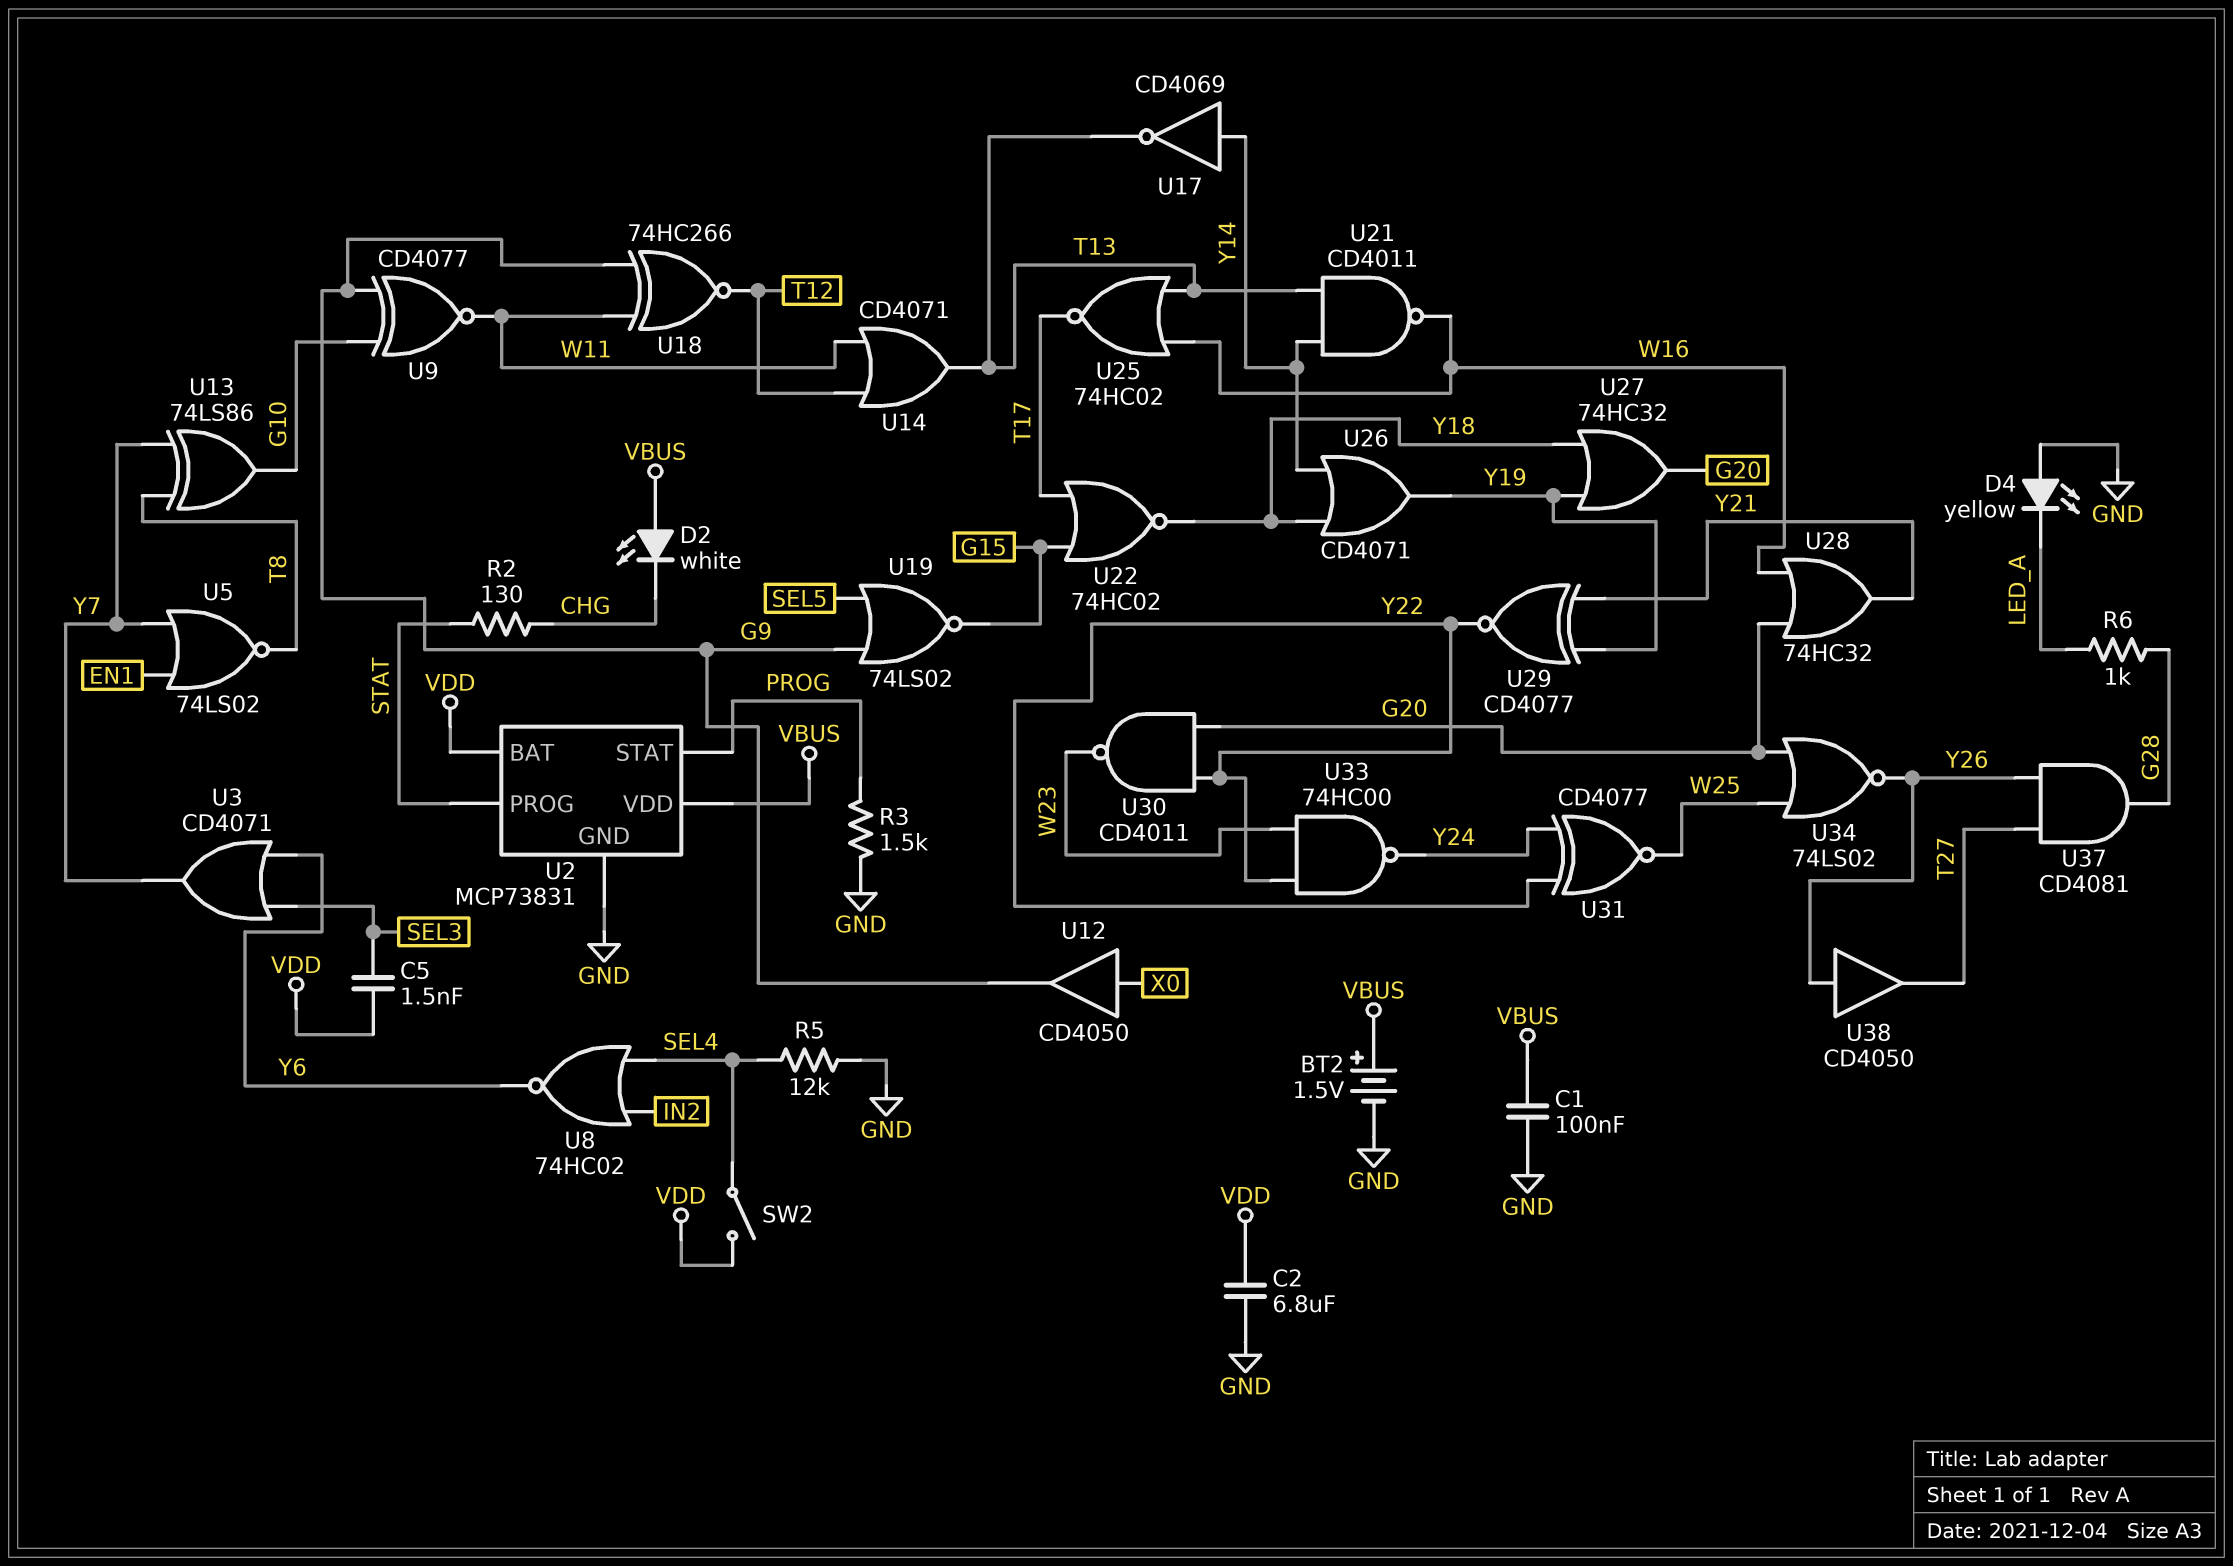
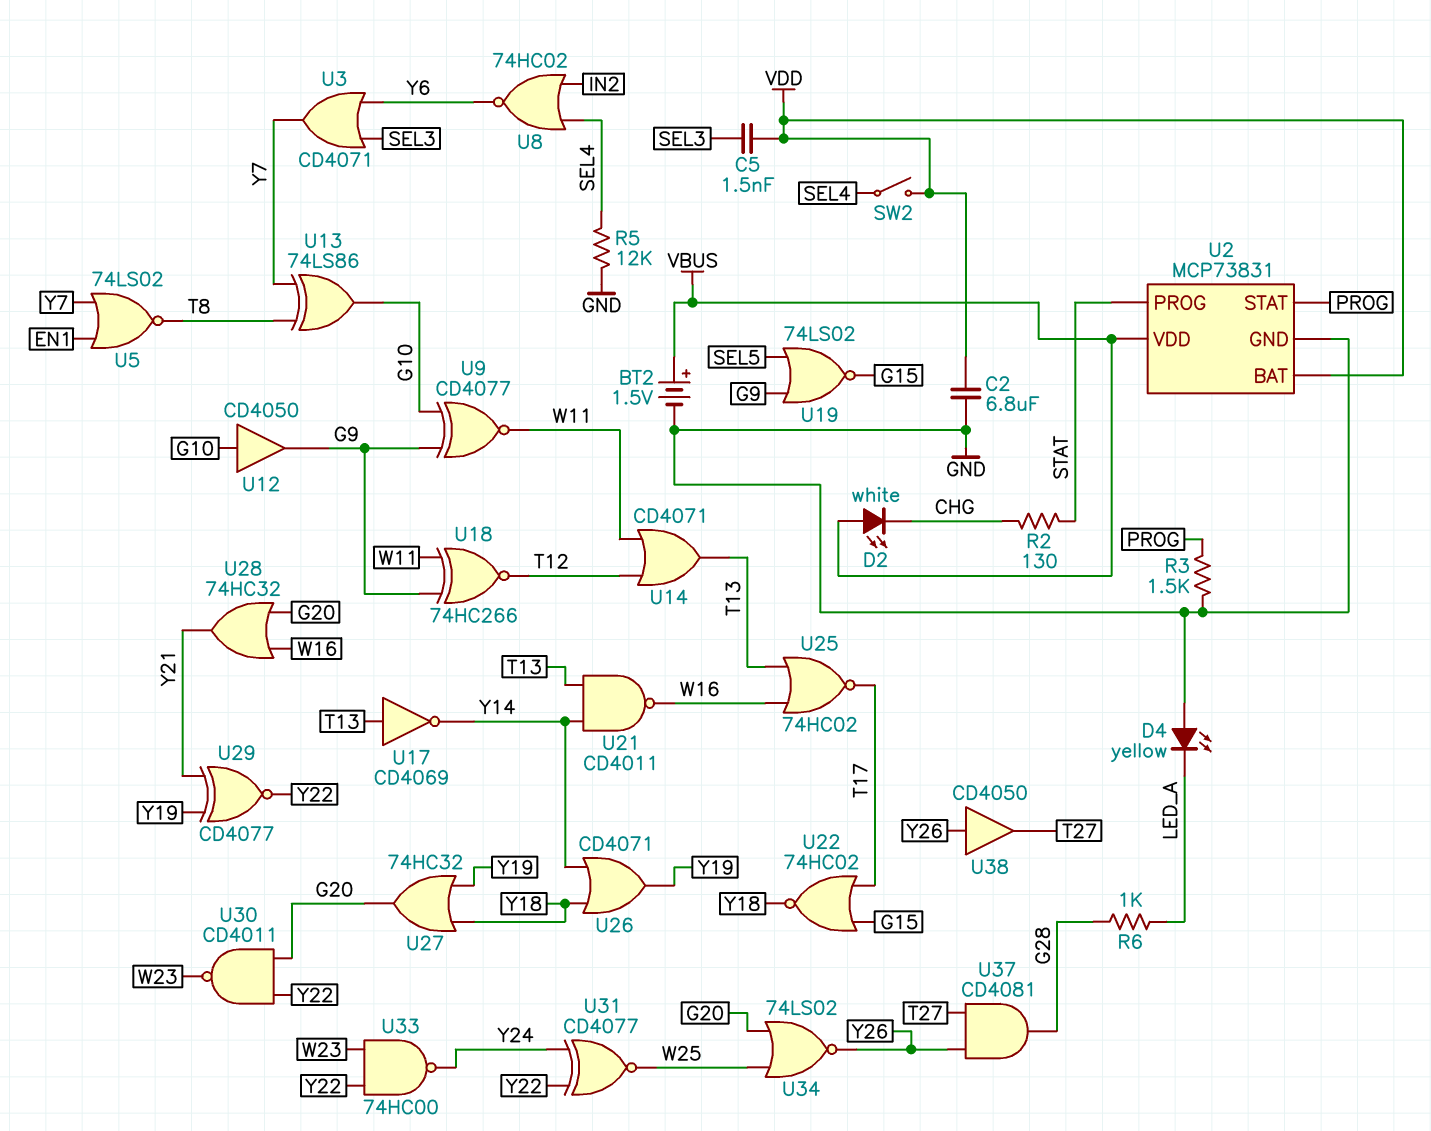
C1: 100nF (GND, VBUS) -> none
U12: buffer CD4050 (in X0, out G9) -> buffer CD4050 (in G10, out G9)
U17: NOT CD4069 (in Y14, out T13) -> NOT CD4069 (in T13, out Y14)

